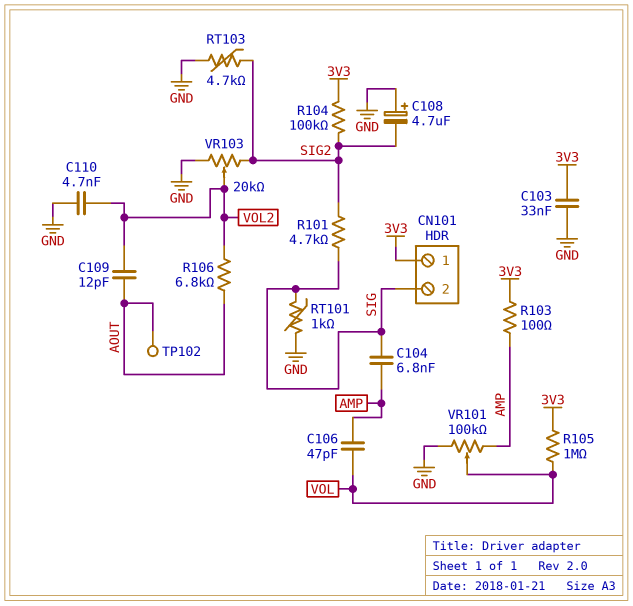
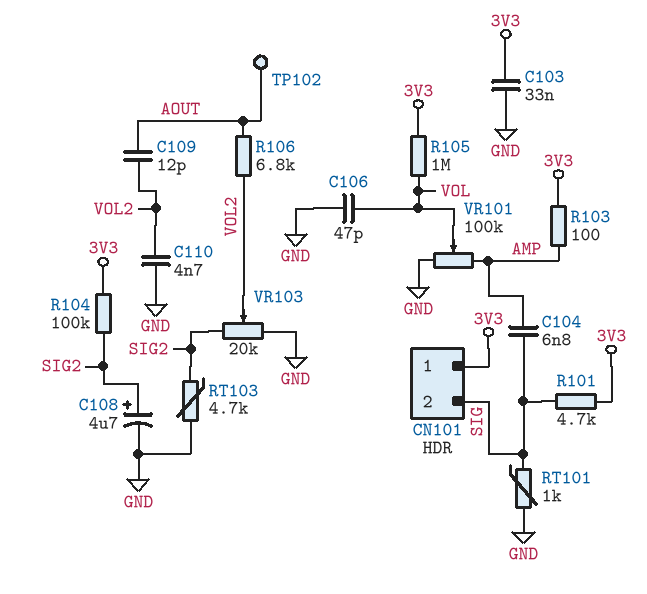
C106: 47pF (AMP, VOL) -> 47pF (GND, VOL)
C108: 4.7uF (plus GND, minus SIG2) -> 4.7uF (plus SIG2, minus GND)
R101: 4.7k (SIG, SIG2) -> 4.7k (3V3, SIG)

